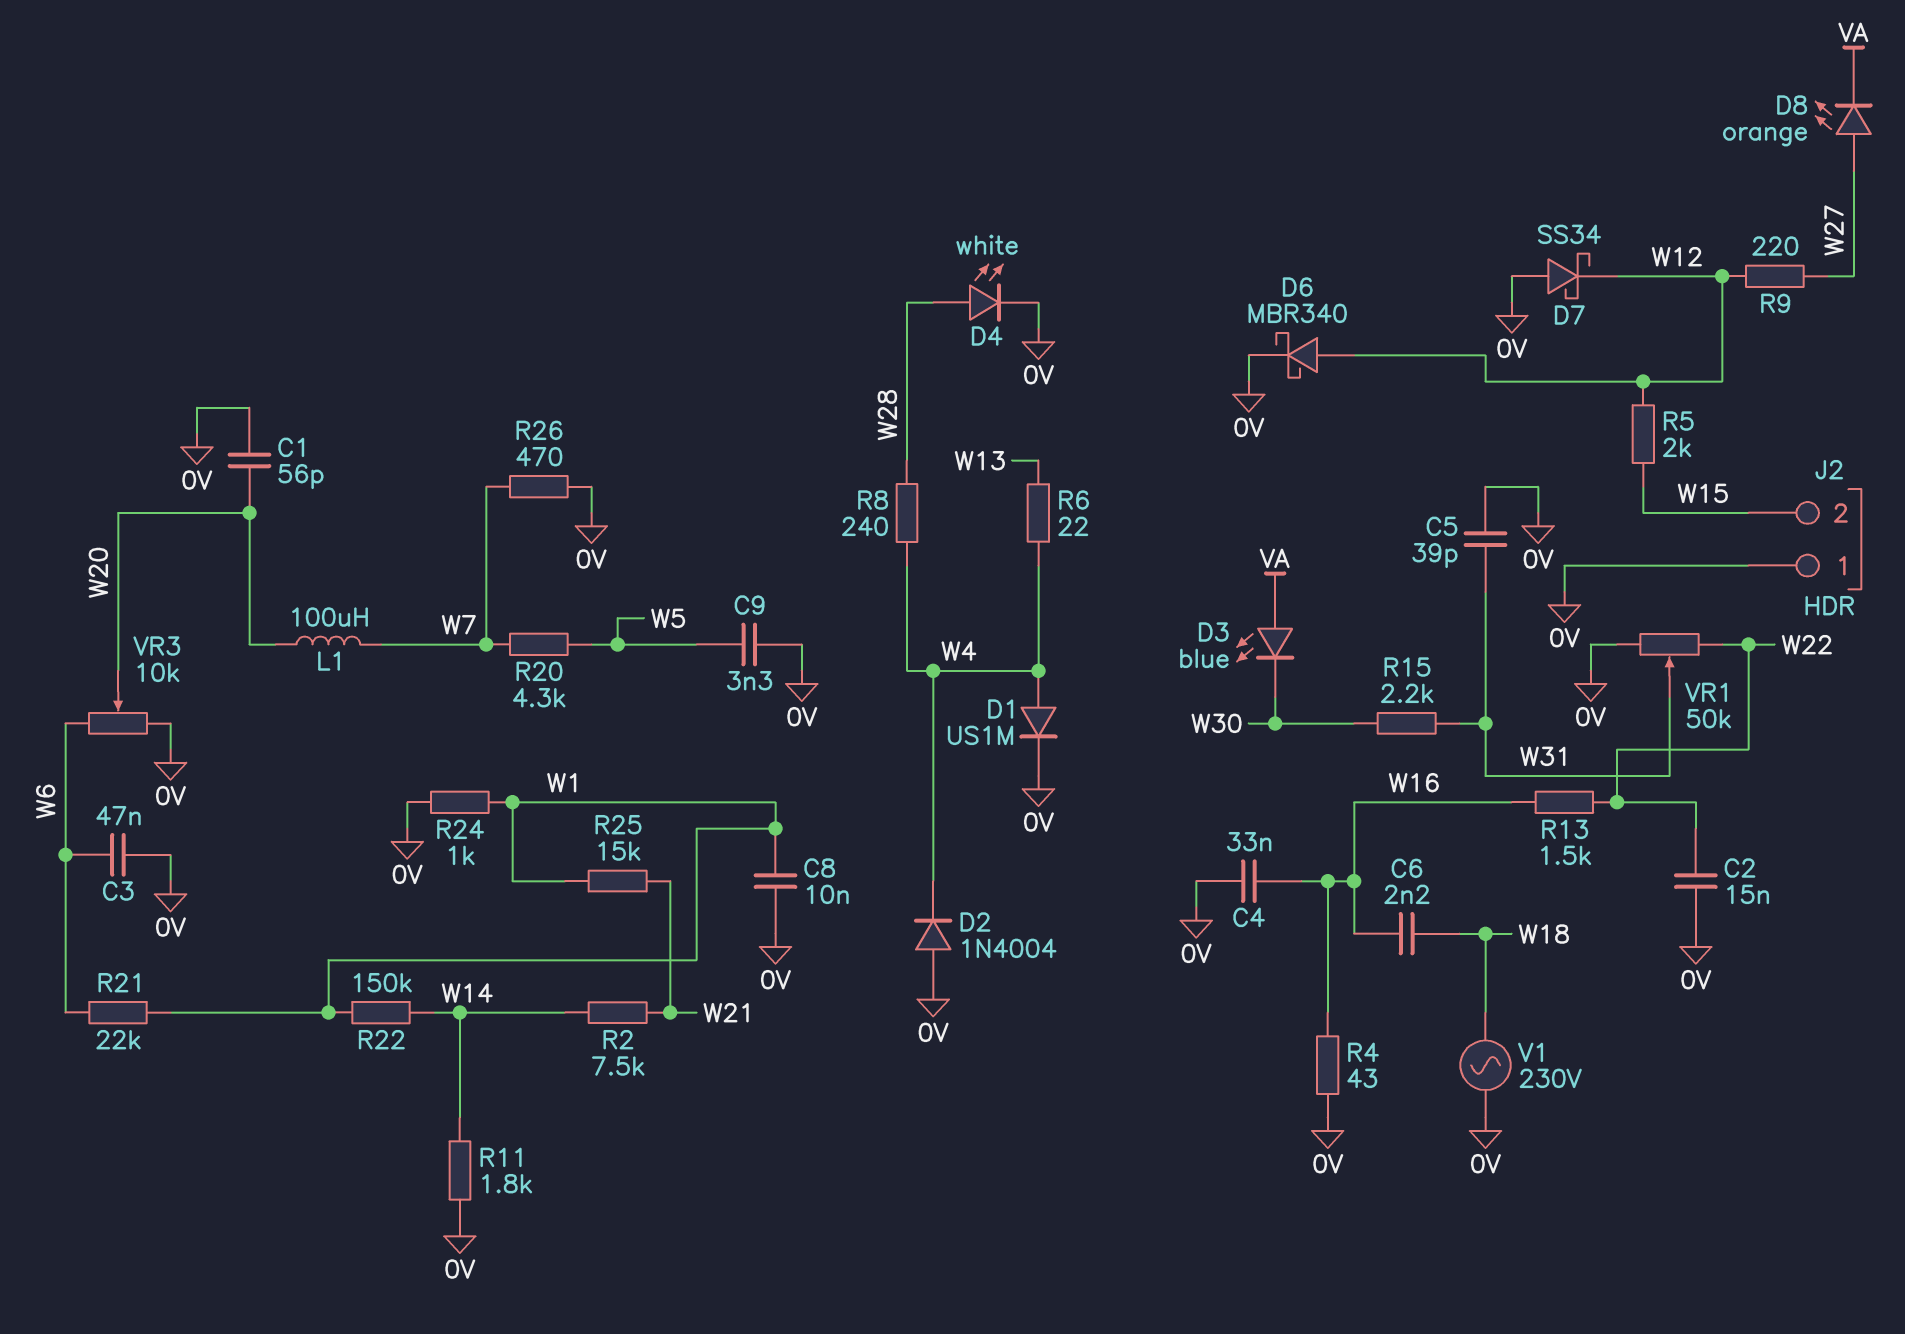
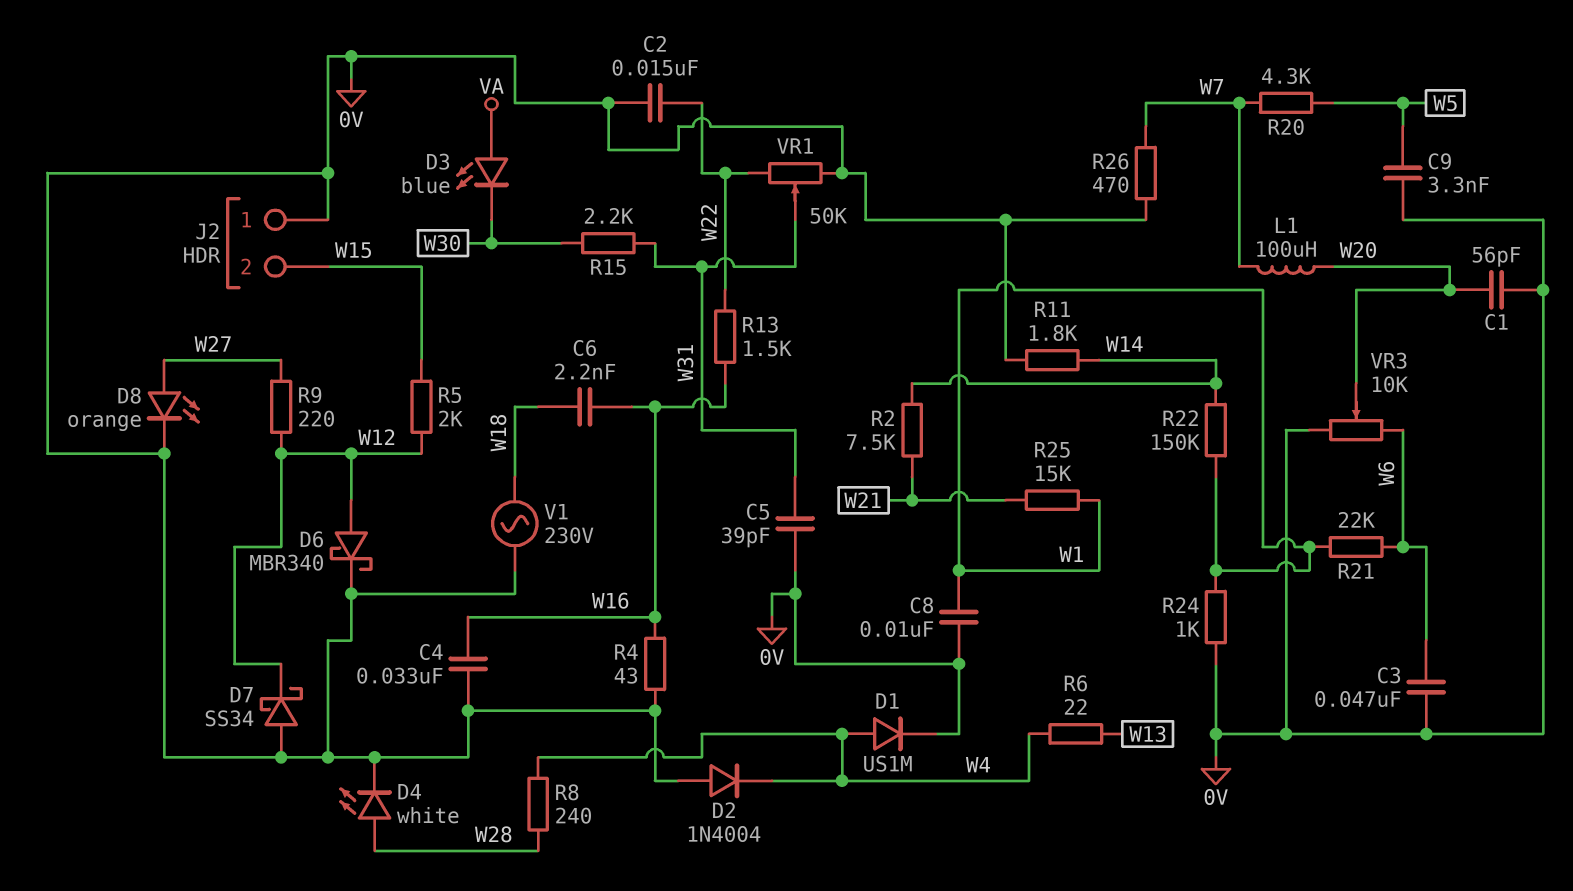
D8: LED orange (A W27, K VA) -> LED orange (A W27, K 0V)

